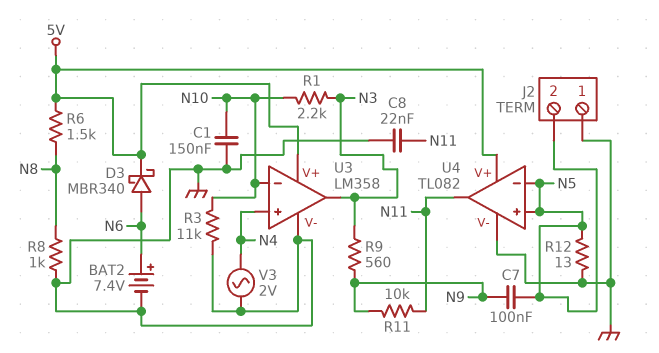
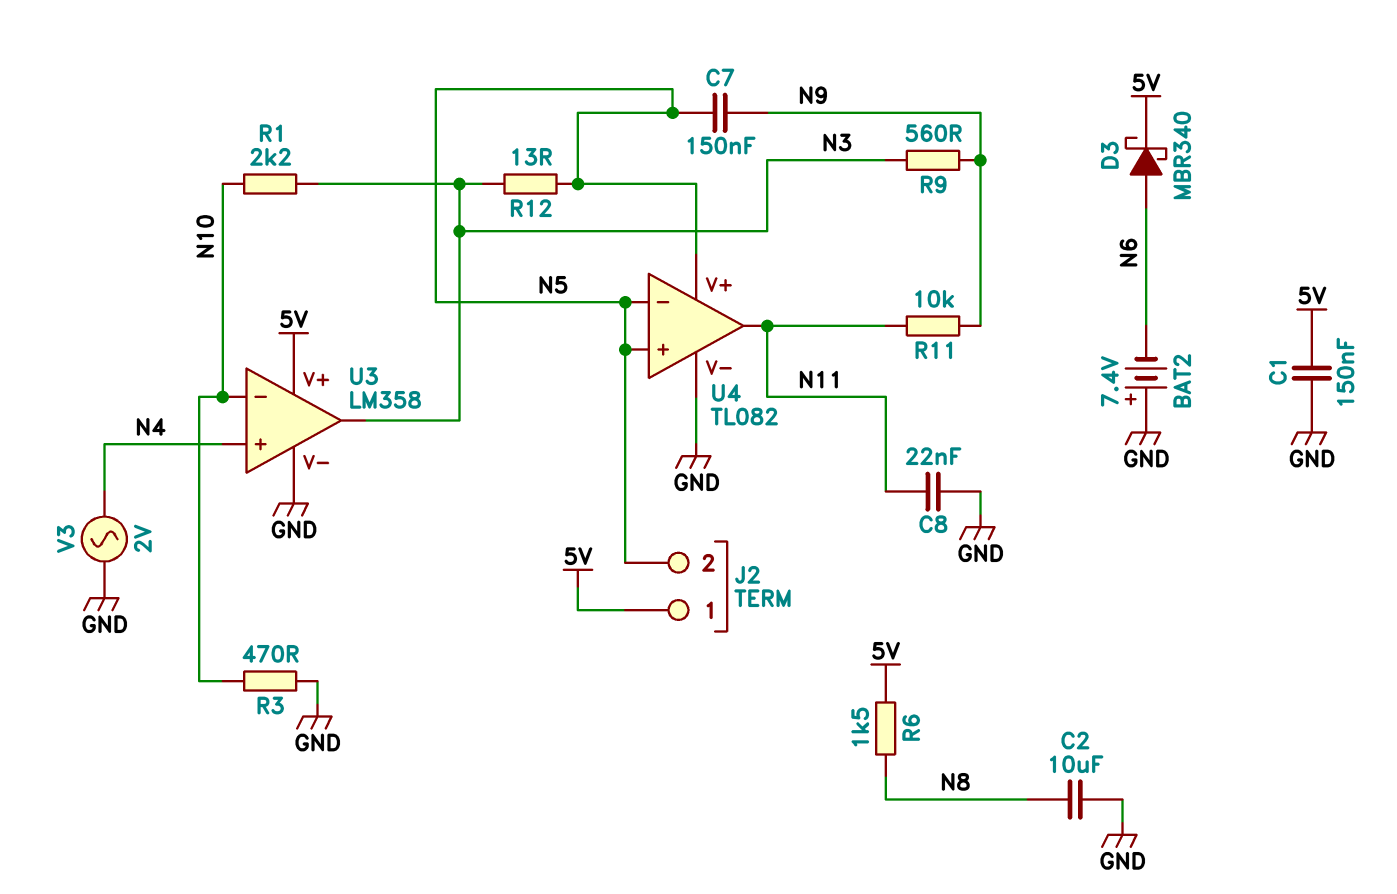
BAT2: 7.4V (plus N6, minus GND) -> 7.4V (plus GND, minus N6)
C1: 150nF (GND, N10) -> 150nF (5V, GND)
C2: none -> 10uF (GND, N8)
C7: 100nF (N5, N9) -> 150nF (N5, N9)
J2 pin 1: GND -> 5V
R3: 11k (GND, N10) -> 470 (GND, N10)
R8: 1k (GND, N8) -> none
R12: 13 (GND, N5) -> 13 (N3, N5)
U4 pin V+: 5V -> N5

